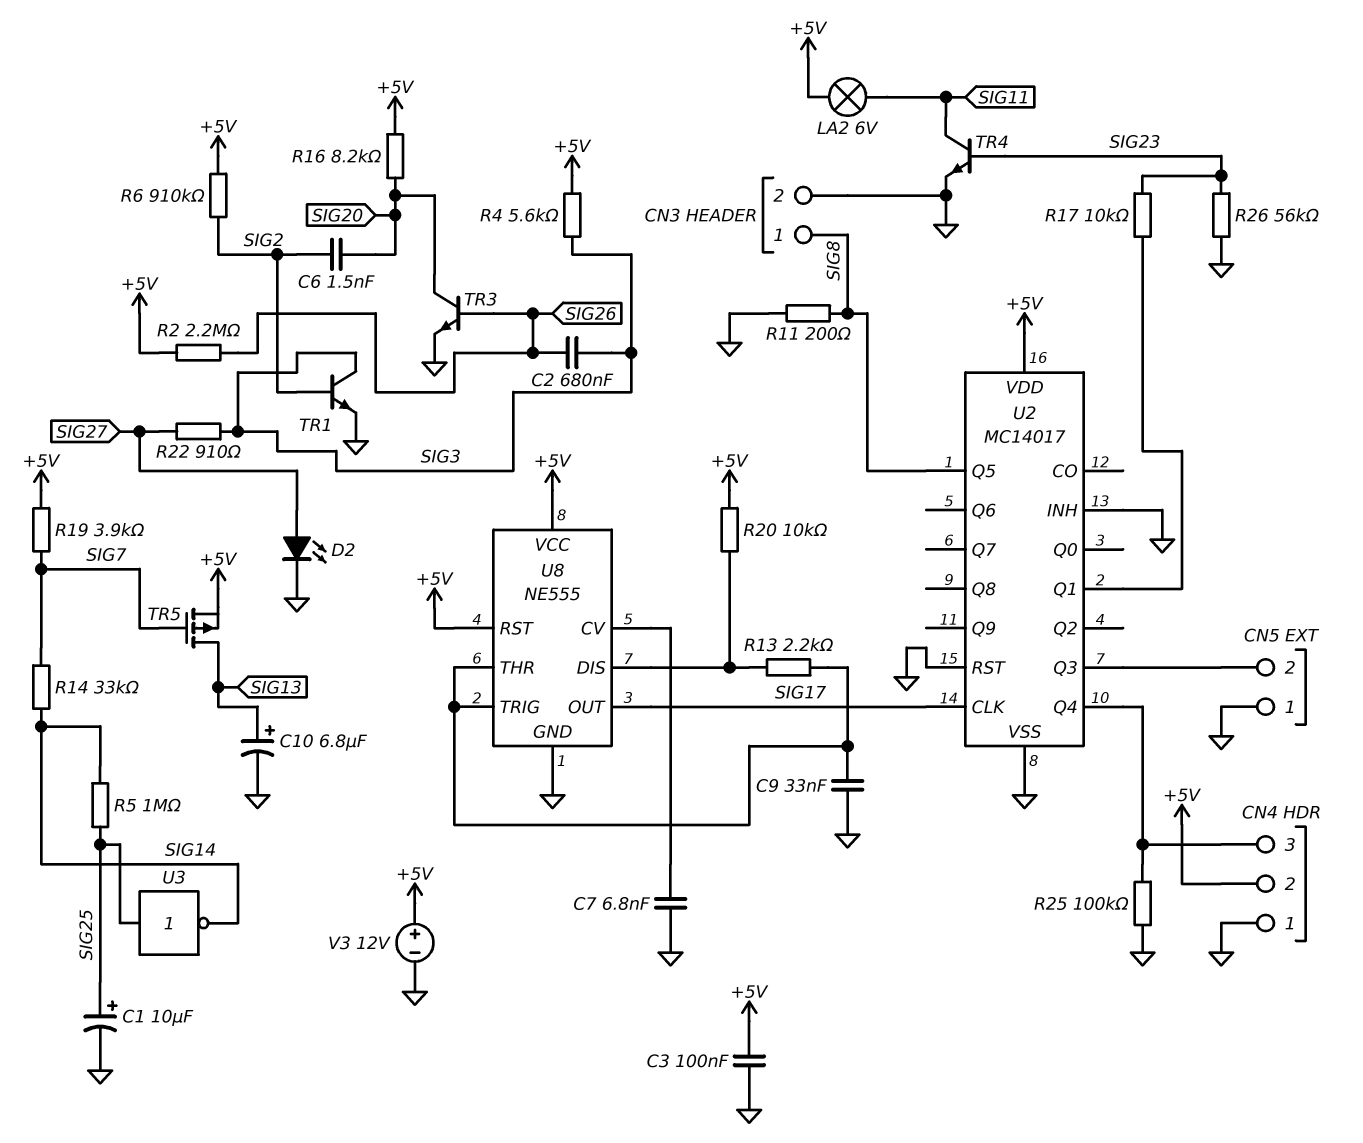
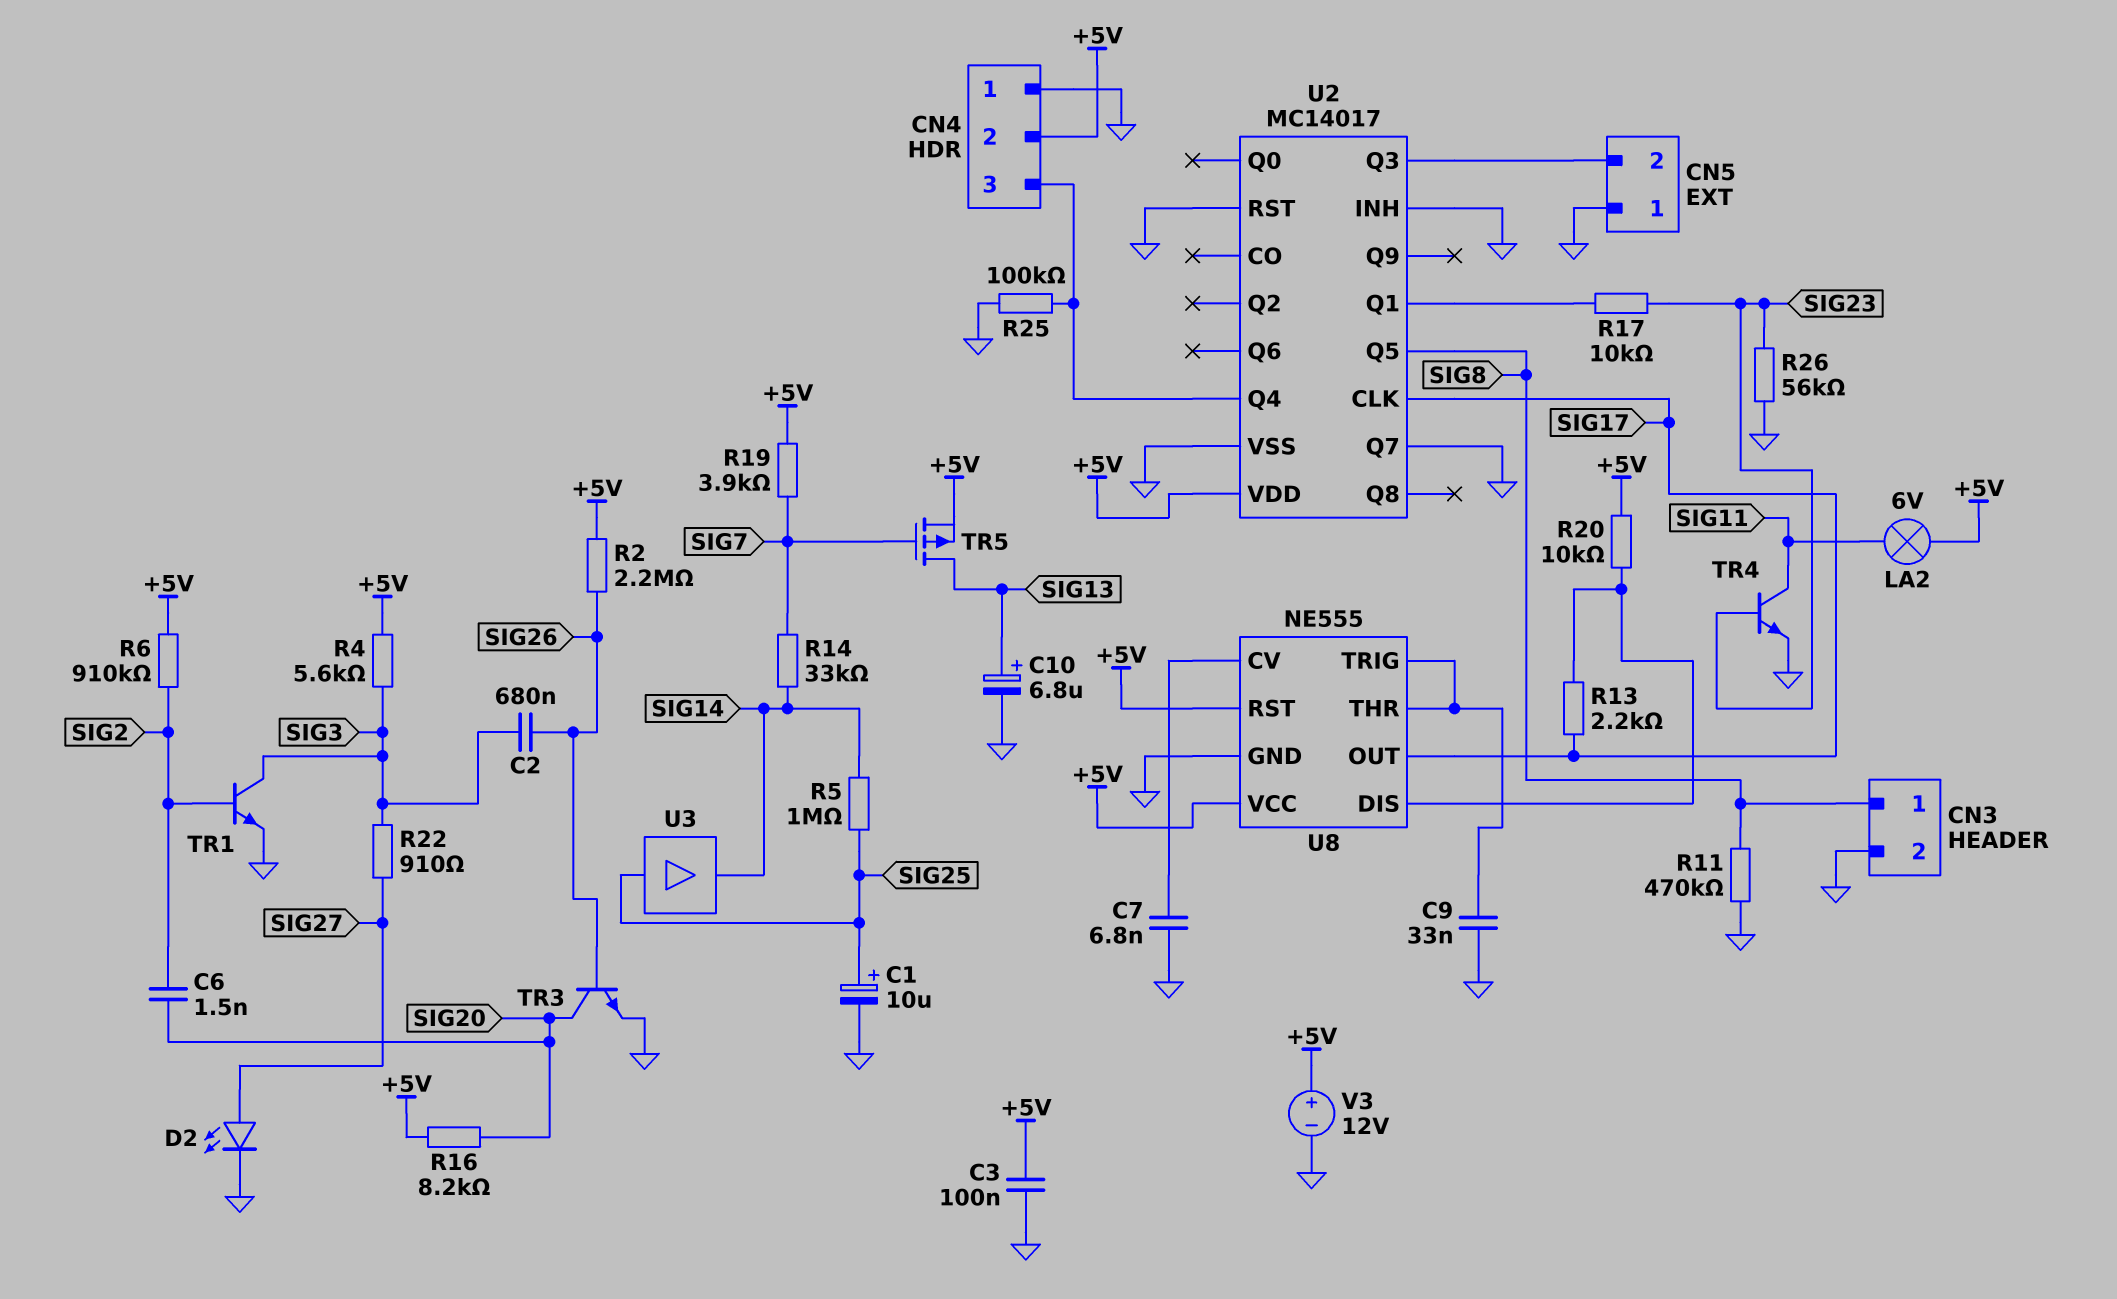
R11: 200 (GND, SIG8) -> 470k (GND, SIG8)
R13: 2.2k (U8/DIS, U8/THR) -> 2.2k (SIG17, U8/DIS)
U2 pin Q7: none -> GND
U3: NOT (in SIG25, out SIG14) -> buffer (in SIG25, out SIG14)

